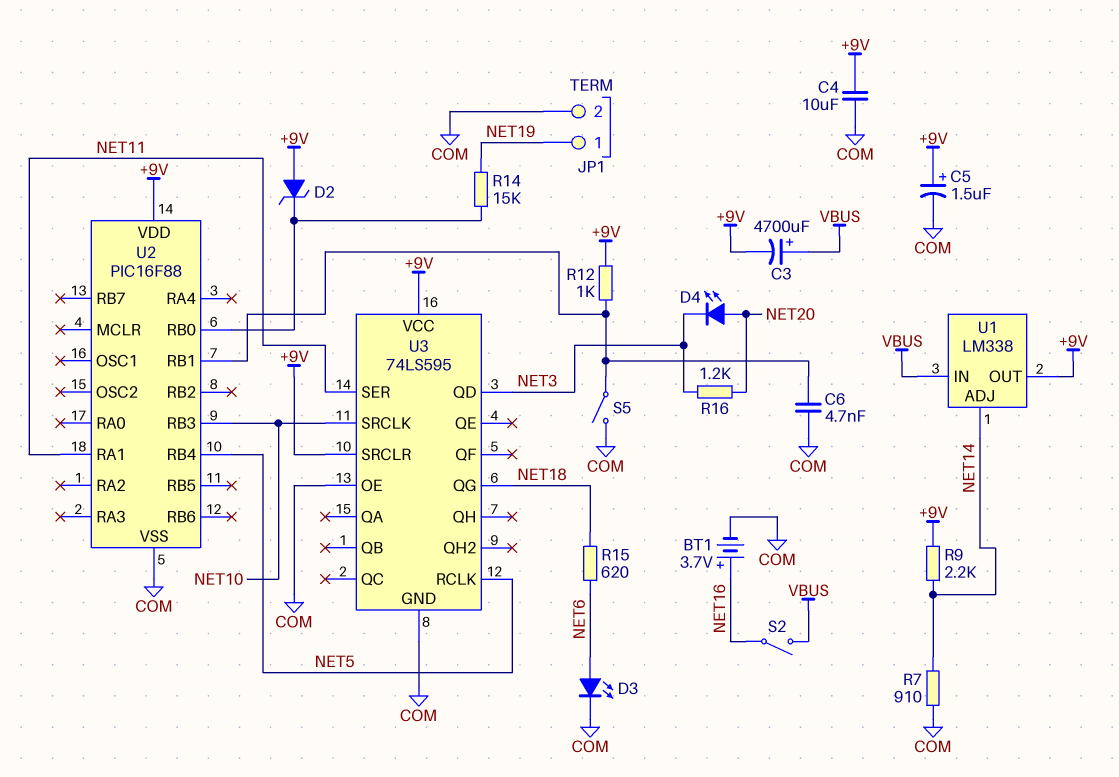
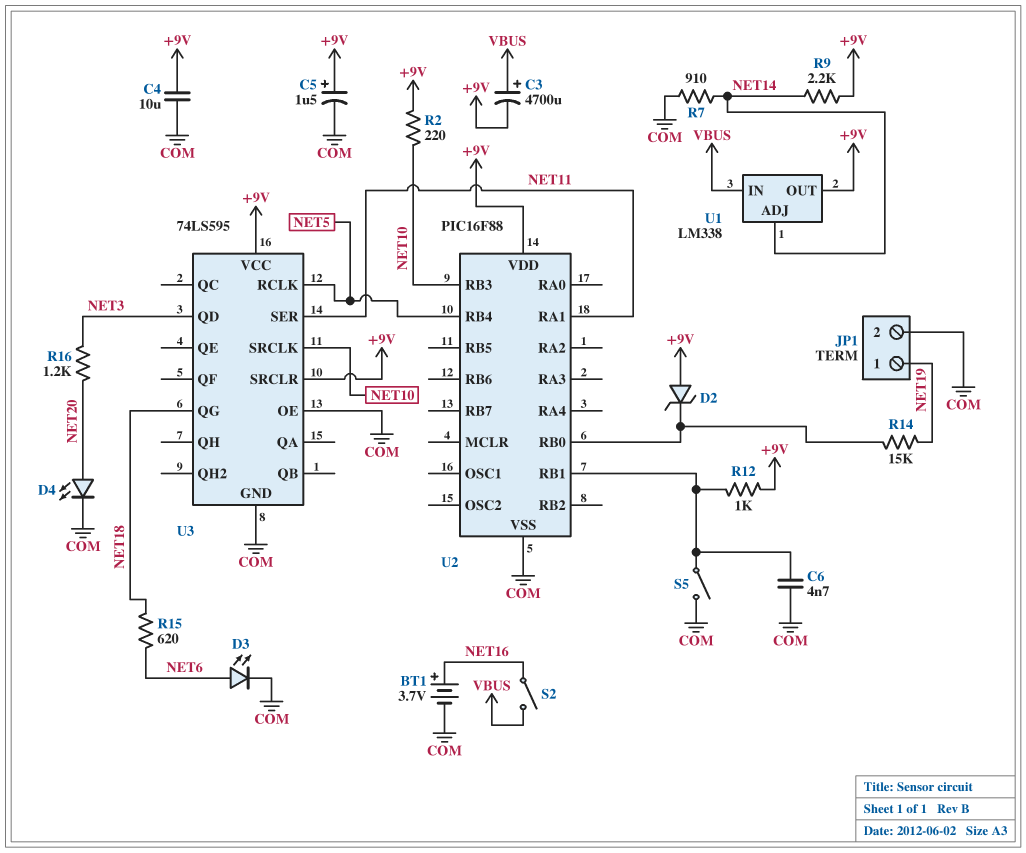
D4: LED (A NET20, K NET3) -> LED (A NET20, K COM)
R2: none -> 220 (+9V, NET10)

